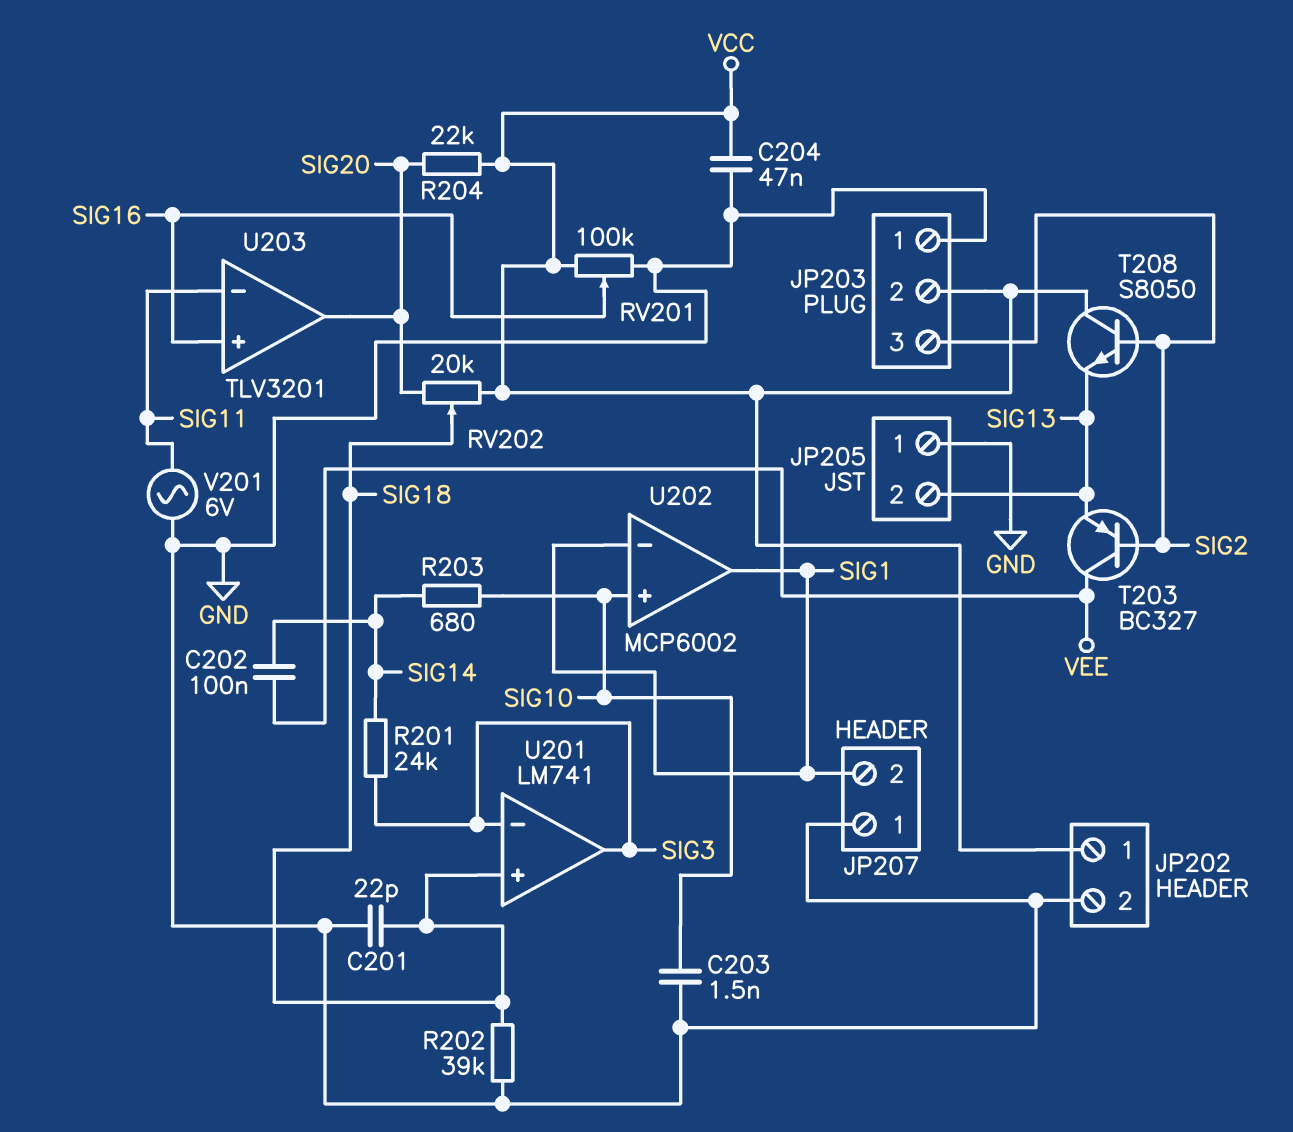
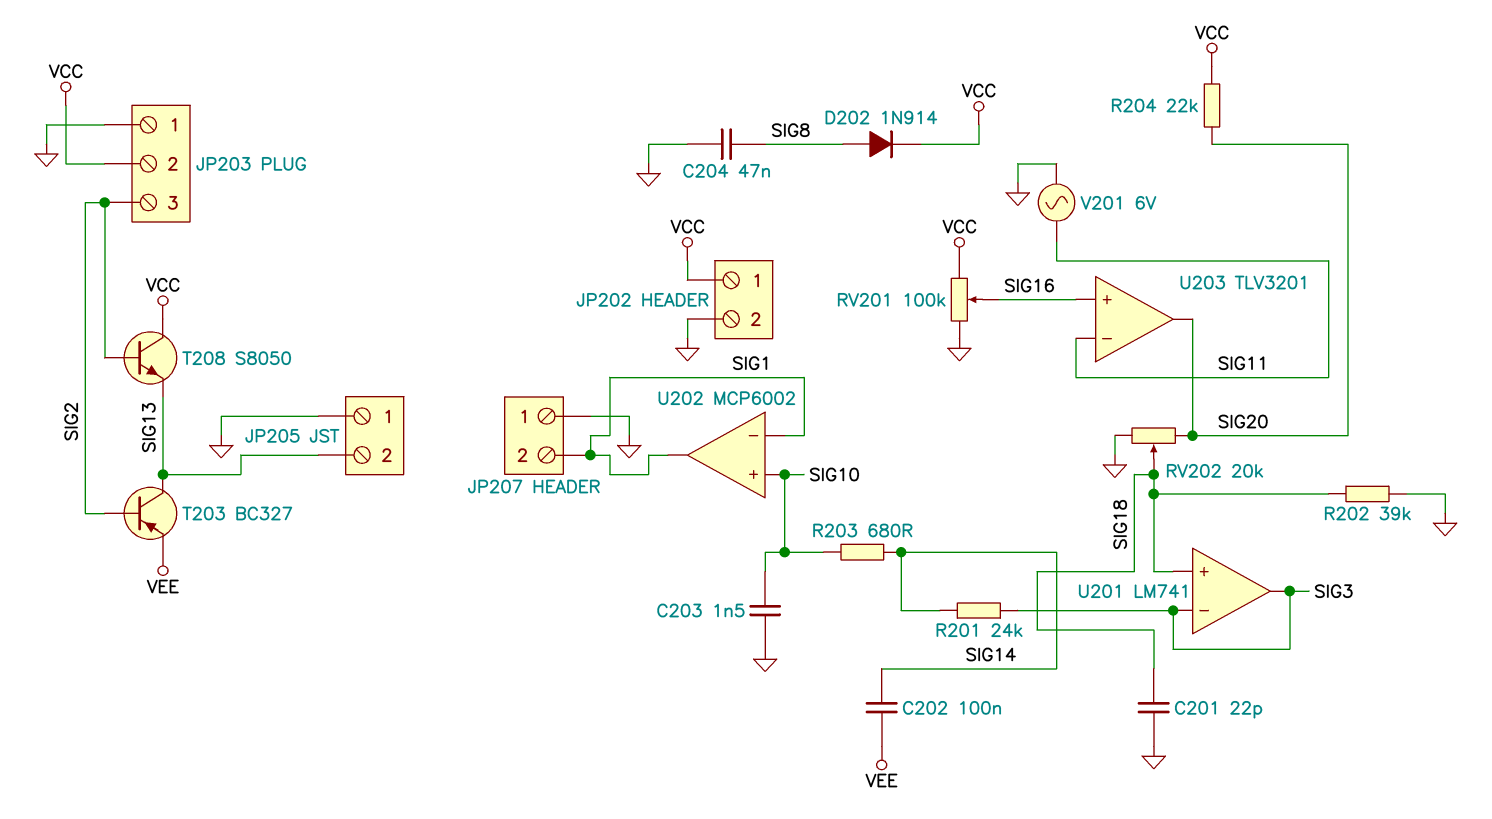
C204: 47nF (GND, VCC) -> 47nF (GND, SIG8)
D202: none -> diode 1N914 (A SIG8, K VCC)
RV202: 20k (SIG20, VCC, wiper SIG18) -> 20k (GND, SIG20, wiper SIG18)
T203: PNP BC327 (B SIG2, C VEE, E SIG13) -> PNP BC327 (B SIG2, C SIG13, E VEE)

